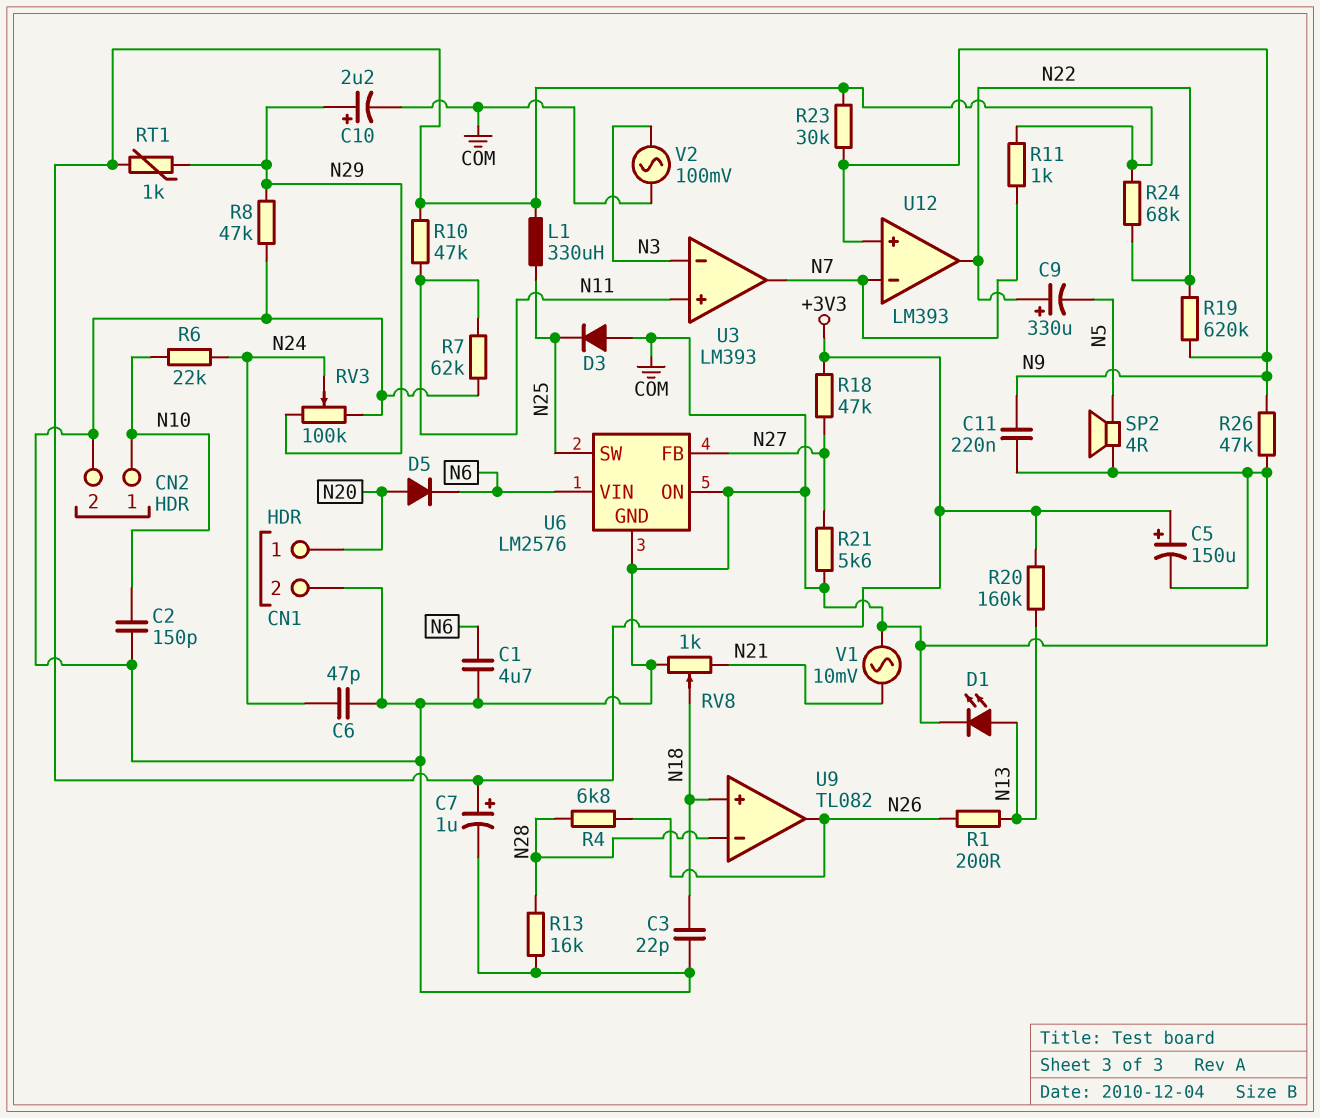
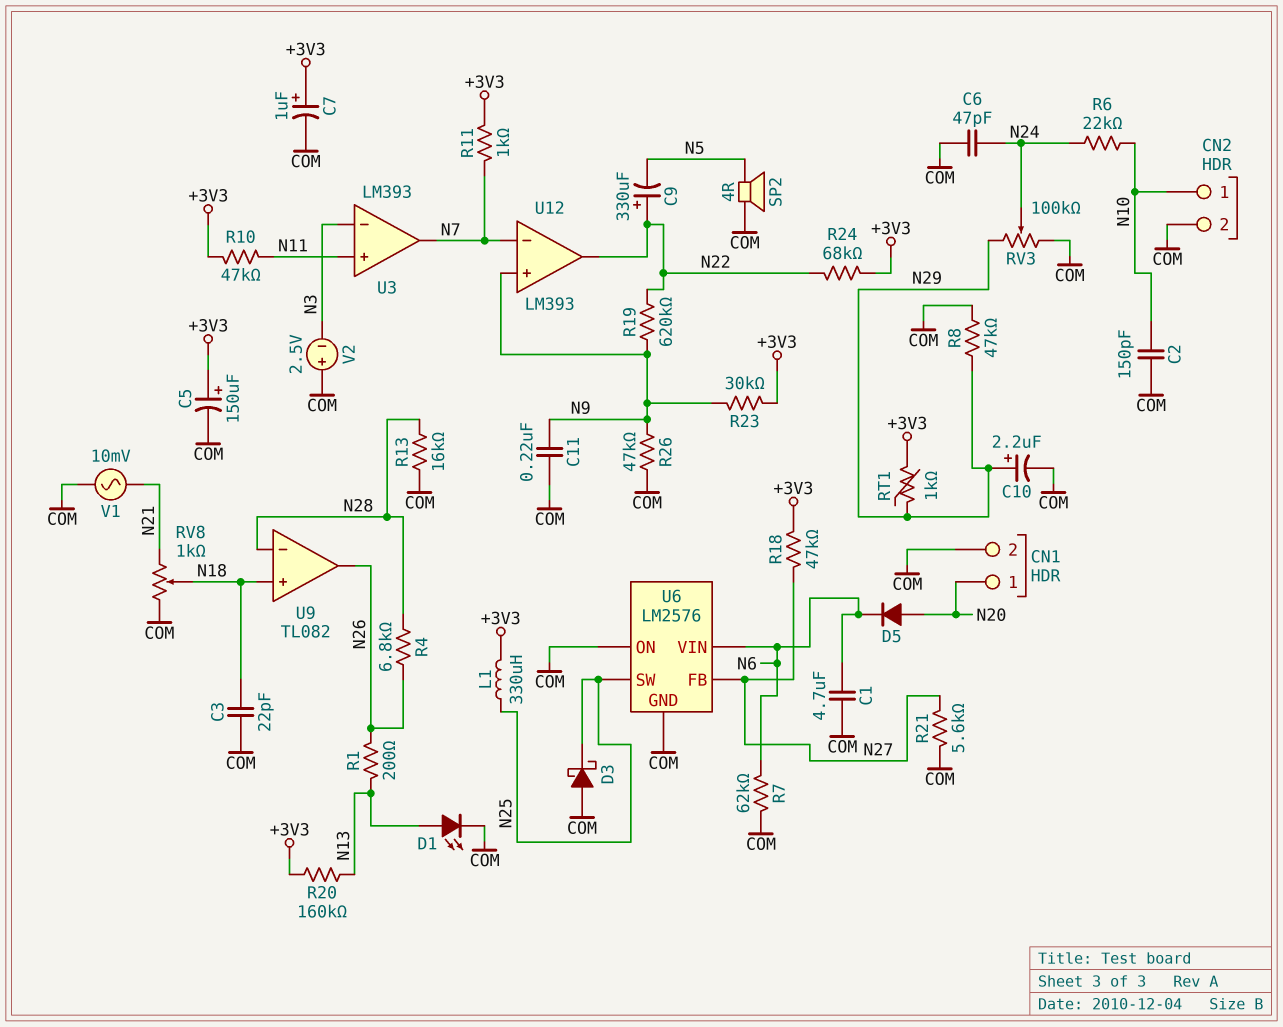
D3: diode (A COM, K N25) -> schottky (A COM, K N25)
R7: 62k (COM, N11) -> 62k (COM, N6)
V2: AC 100mV (COM, N3) -> 2.5V (plus COM, minus N3)

